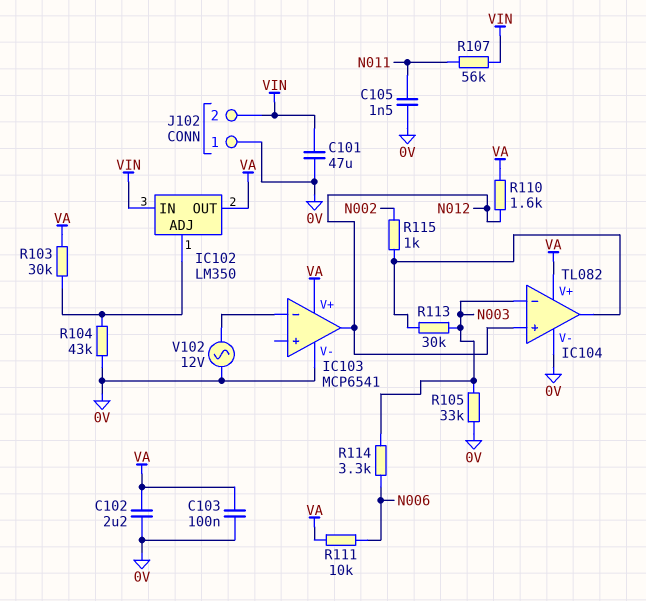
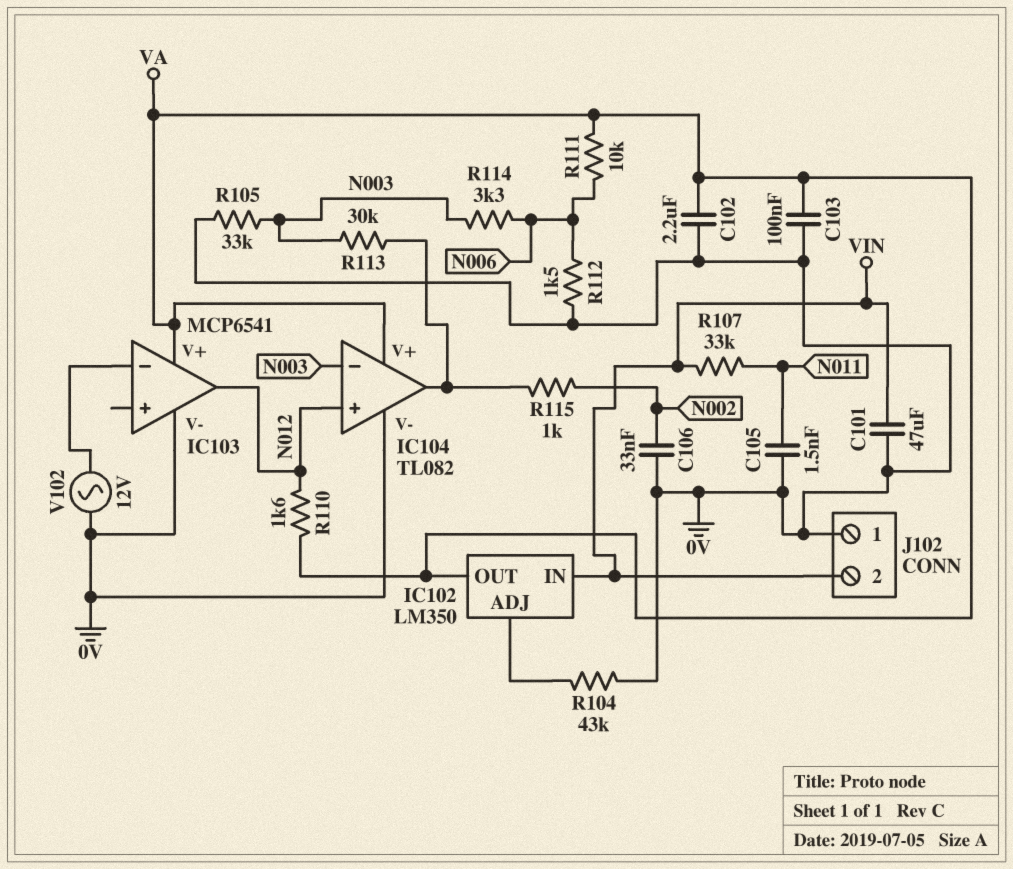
C106: none -> 33nF (0V, N002)
R103: 30k (IC102/ADJ, VA) -> none
R107: 56k (N011, VIN) -> 33k (N011, VIN)
R112: none -> 1.5k (0V, N006)

